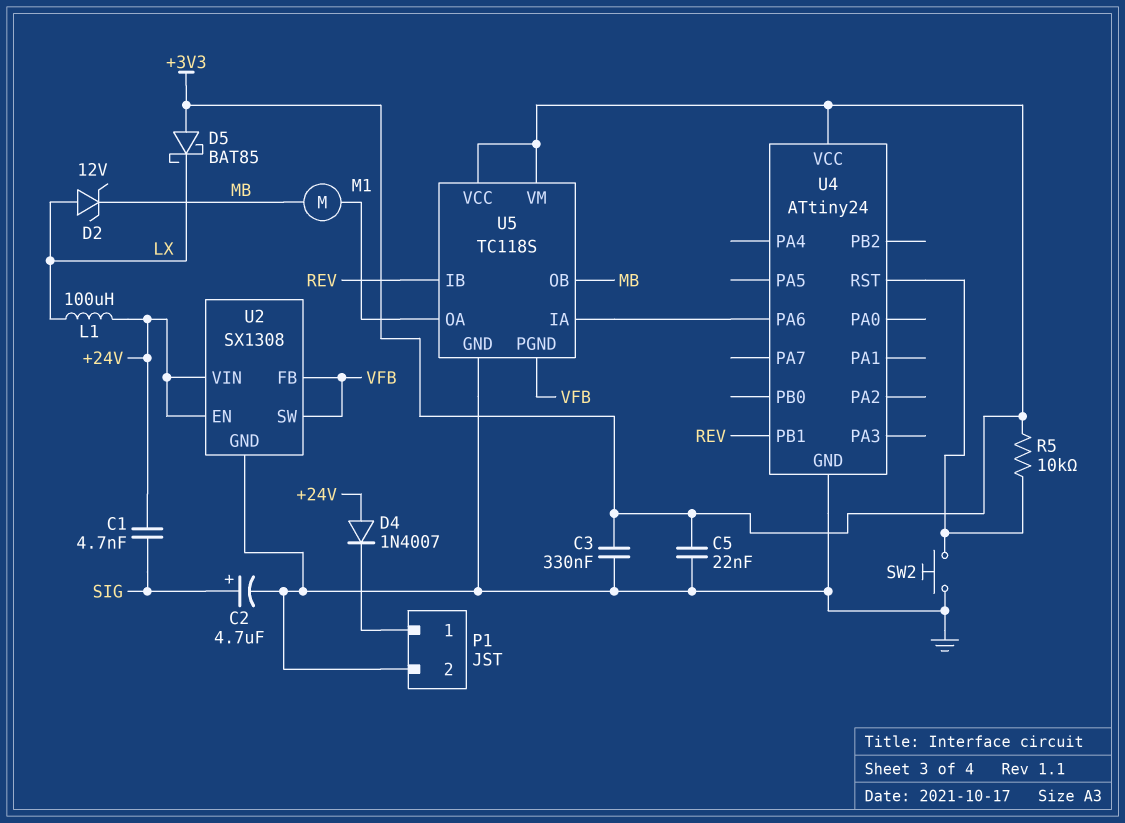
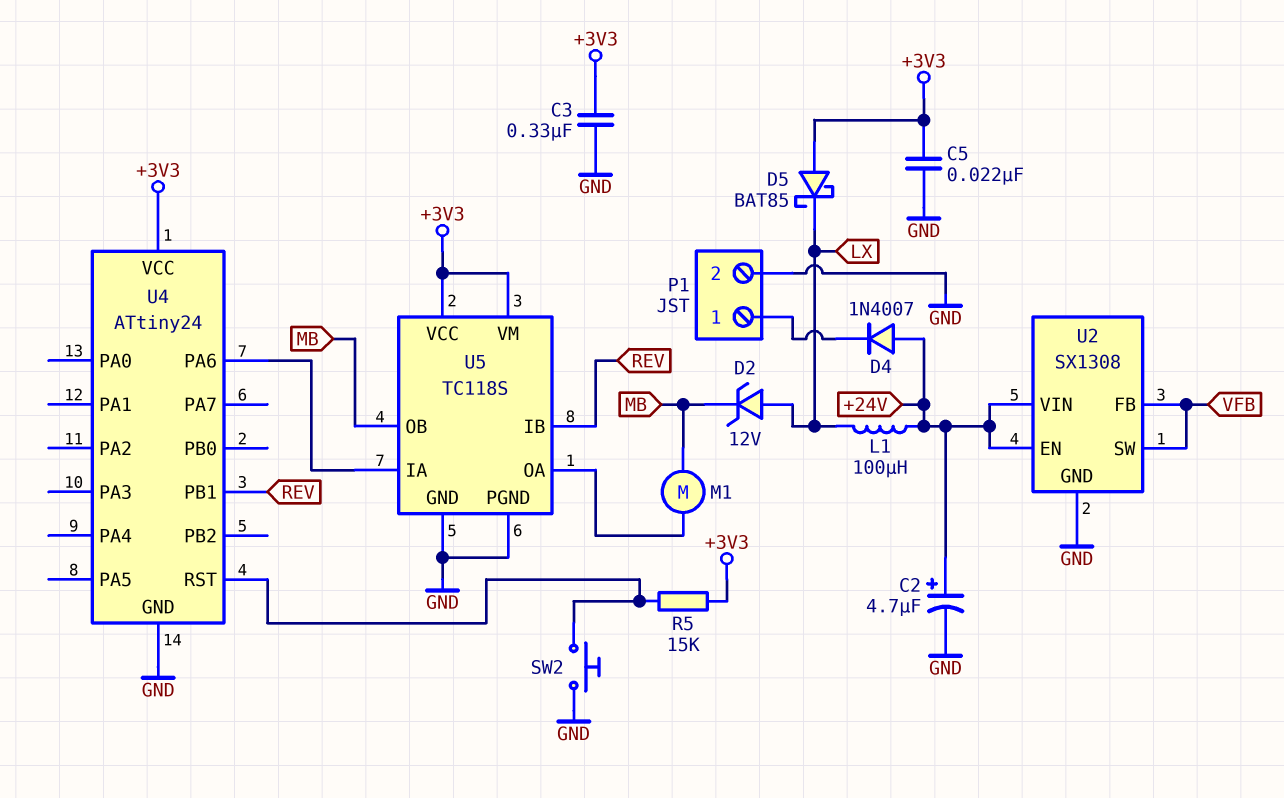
C1: 4.7nF (+24V, SIG) -> none
C2: 4.7uF (plus SIG, minus GND) -> 4.7uF (plus +24V, minus GND)
R5: 10k (+3V3, U4/RST) -> 15k (+3V3, U4/RST)
U5 pin PGND: VFB -> GND

